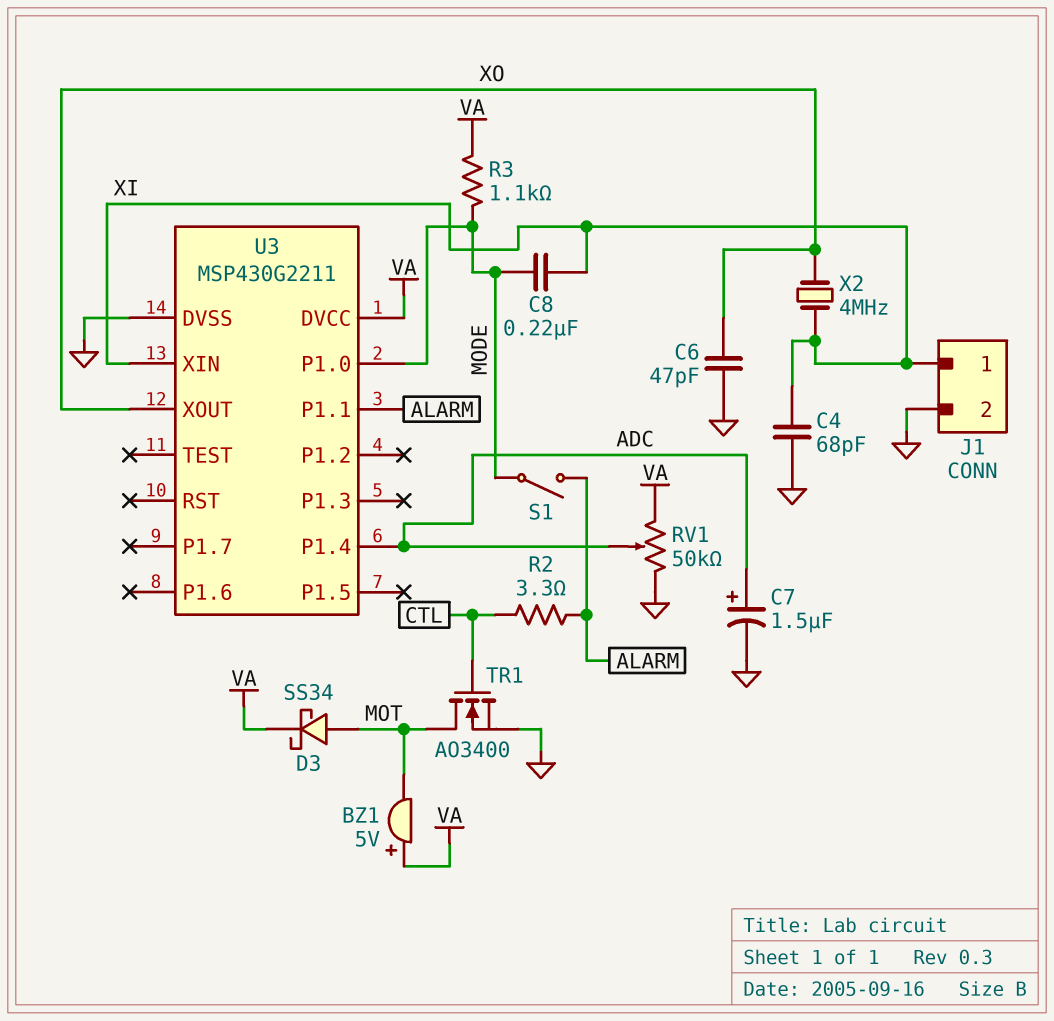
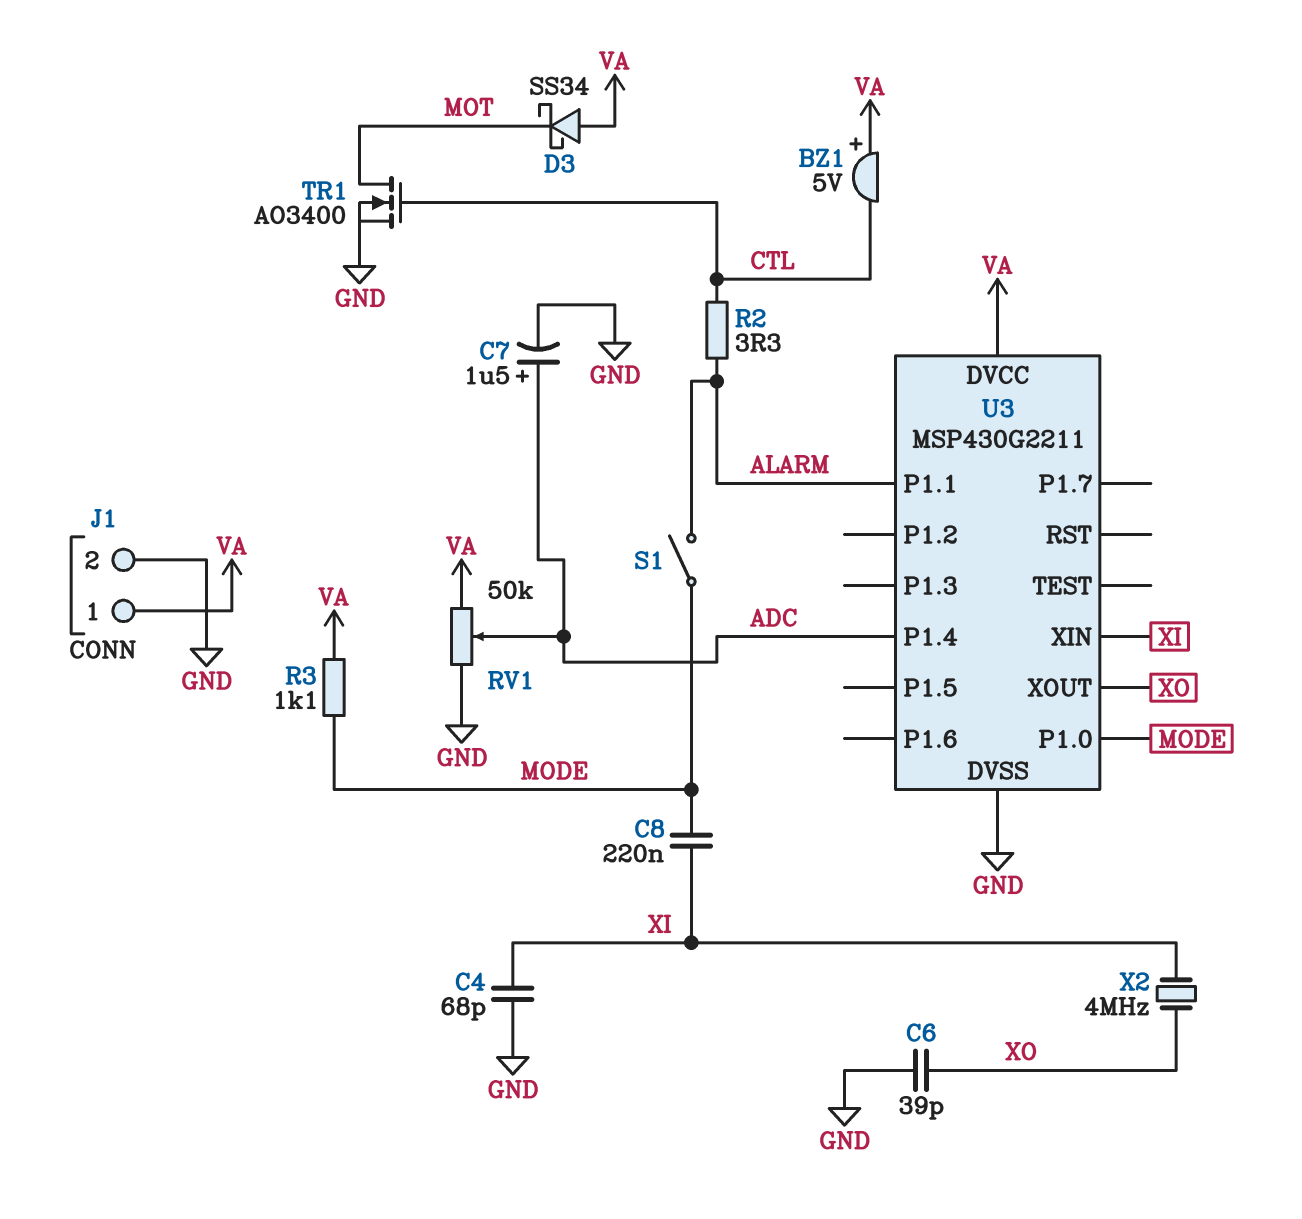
BZ1: buzzer 5V (plus VA, minus MOT) -> buzzer 5V (plus VA, minus CTL)
C6: 47pF (GND, XO) -> 39pF (GND, XO)
D3: schottky SS34 (A MOT, K VA) -> schottky SS34 (A VA, K MOT)
J1 pin 1: XI -> VA

